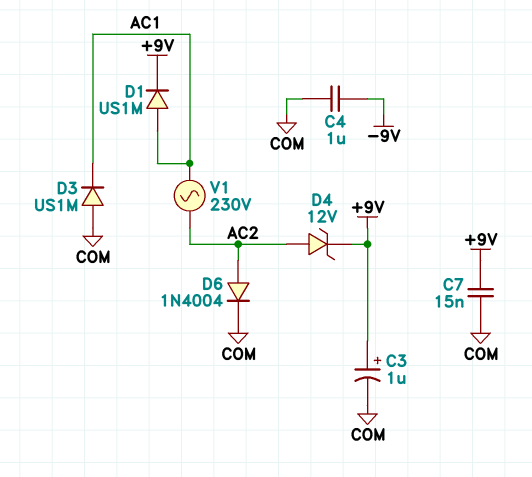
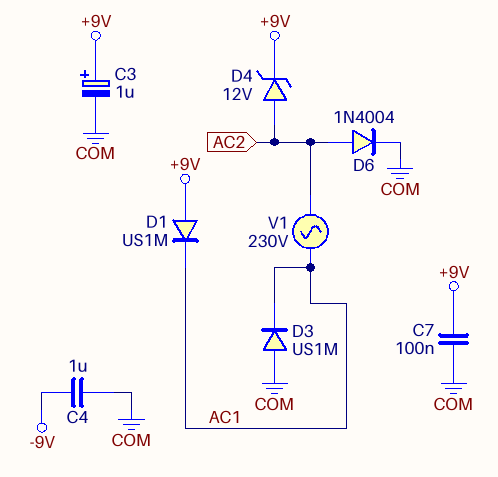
C7: 15nF (+9V, COM) -> 100nF (+9V, COM)
D1: diode US1M (A AC1, K +9V) -> diode US1M (A +9V, K AC1)

